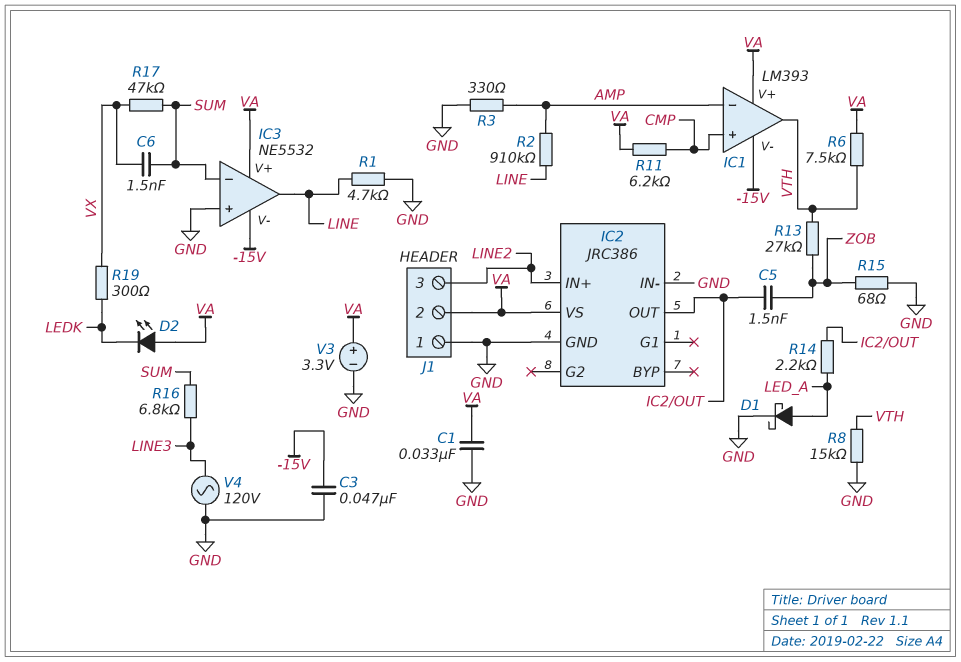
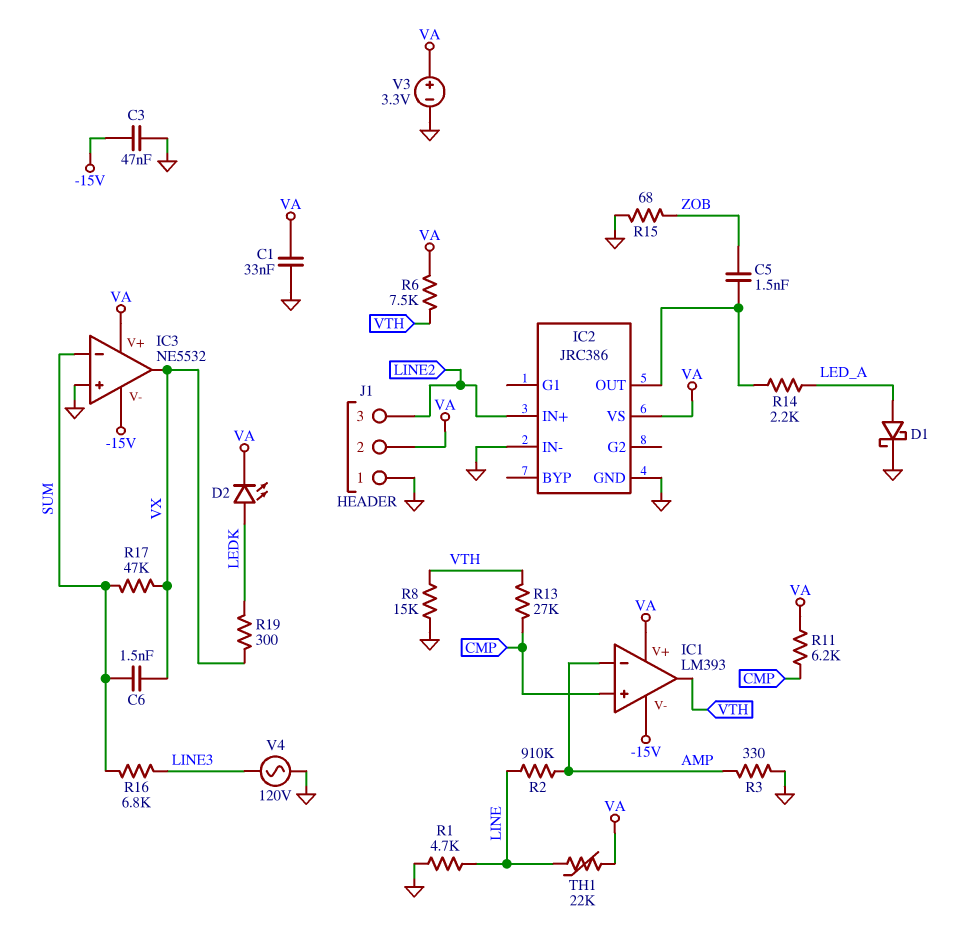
D2: LED (A VA, K LEDK) -> LED (A LEDK, K VA)
IC3 pin out: LINE -> VX
R13: 27k (VTH, ZOB) -> 27k (CMP, VTH)
TH1: none -> 22k (LINE, VA)

